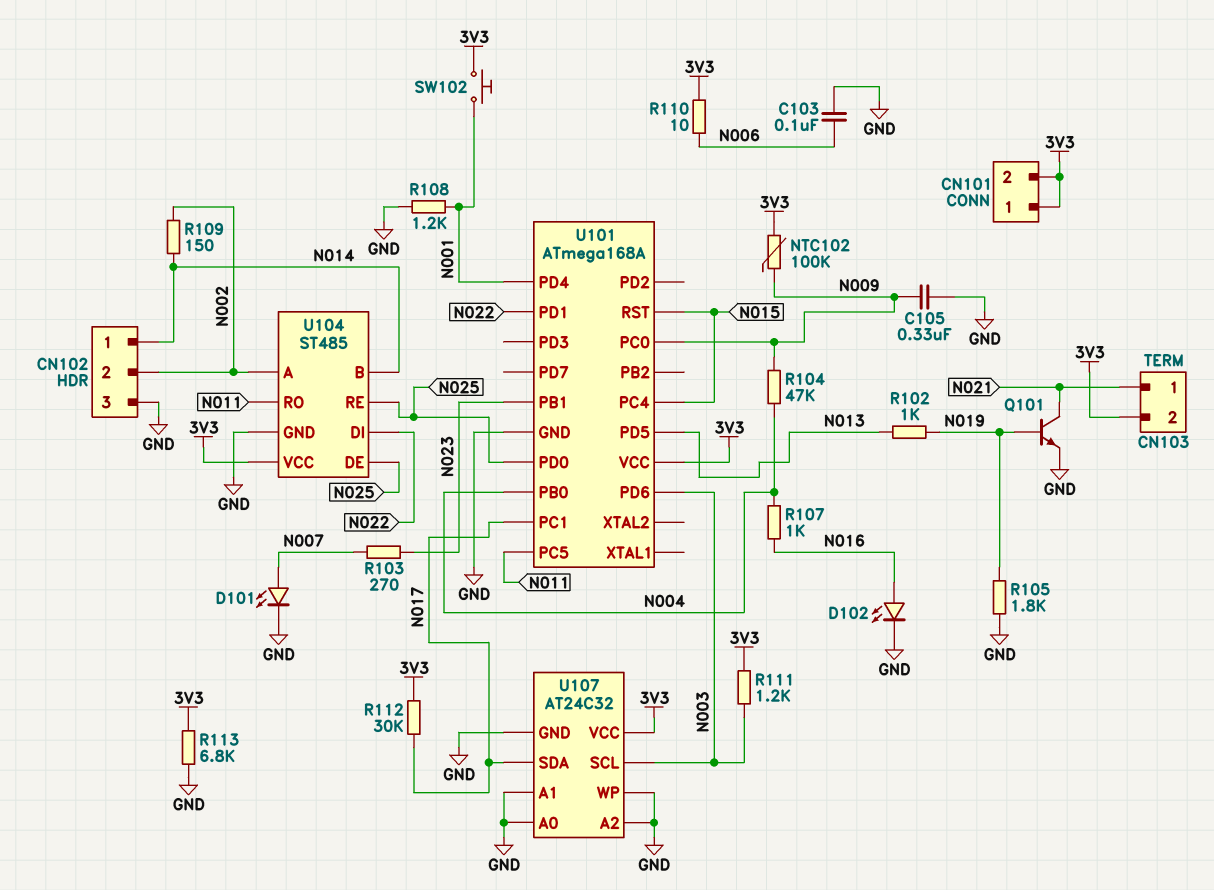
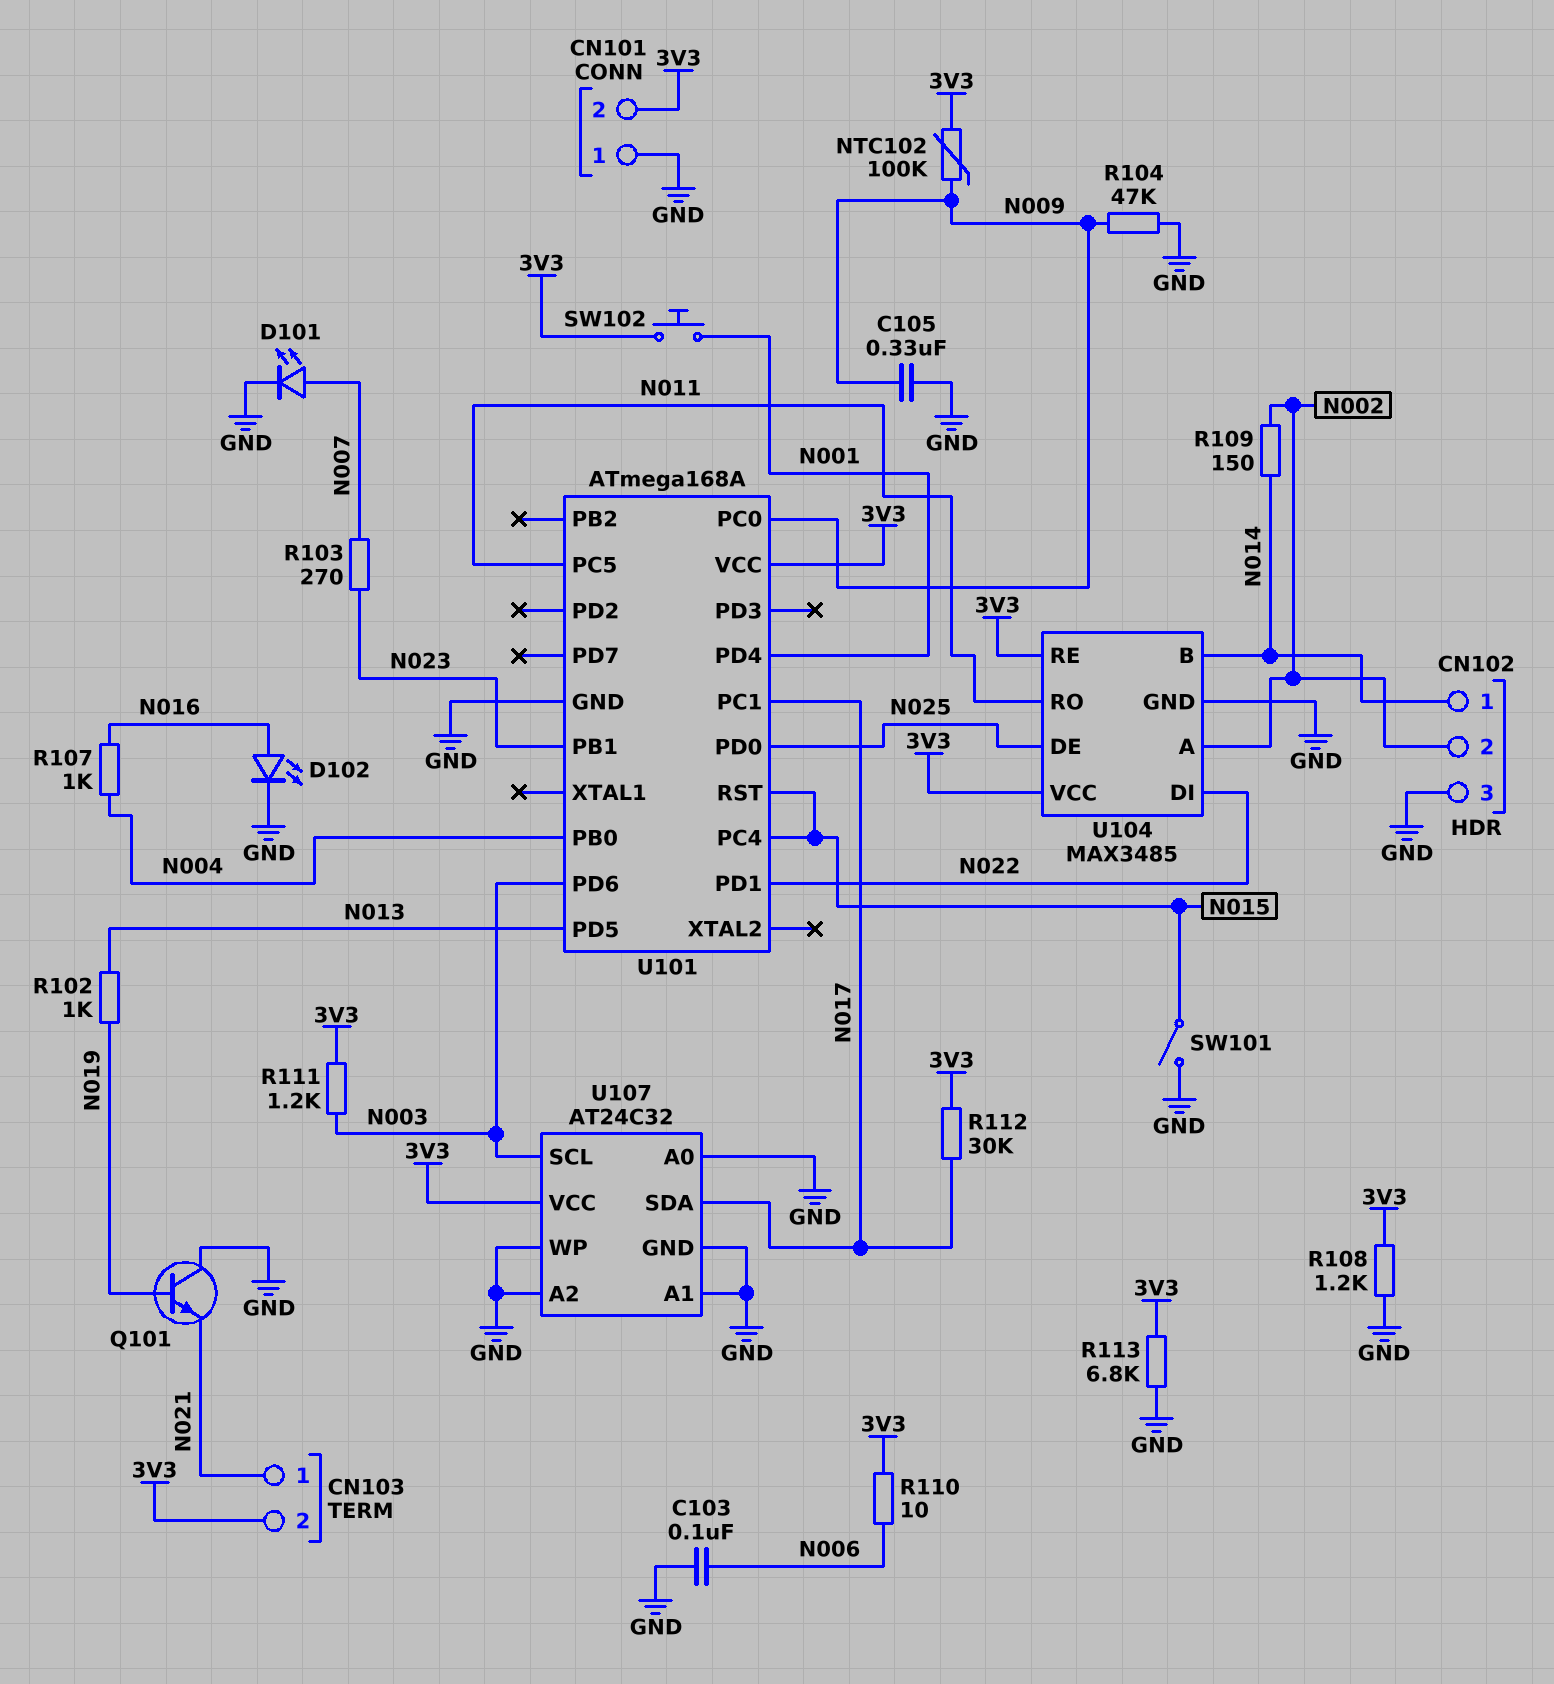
CN101 pin 1: 3V3 -> GND
Q101: NPN (B N019, C N021, E GND) -> NPN (B N019, C GND, E N021)
R104: 47k (N004, N009) -> 47k (GND, N009)
R105: 1.8k (GND, N019) -> none
R108: 1.2k (GND, N001) -> 1.2k (3V3, GND)
SW101: none -> switch (GND, N015)
U104: ST485 -> MAX3485
U104 pin RE: N025 -> 3V3

